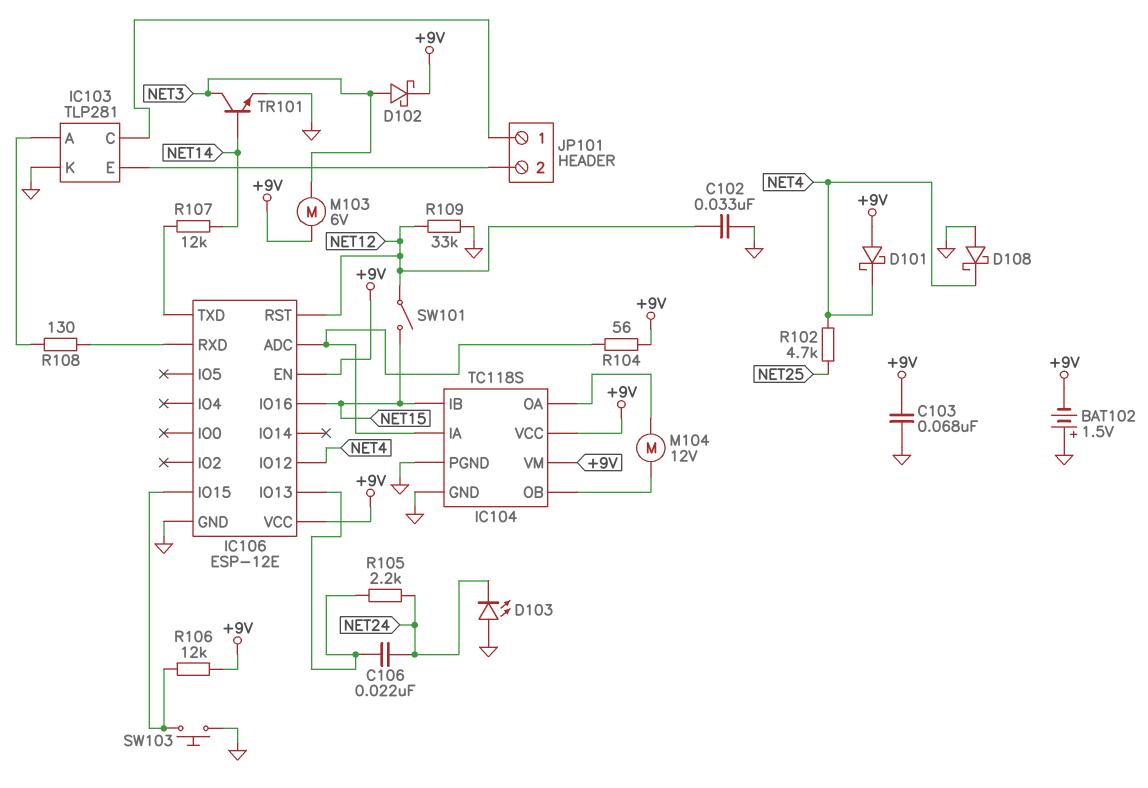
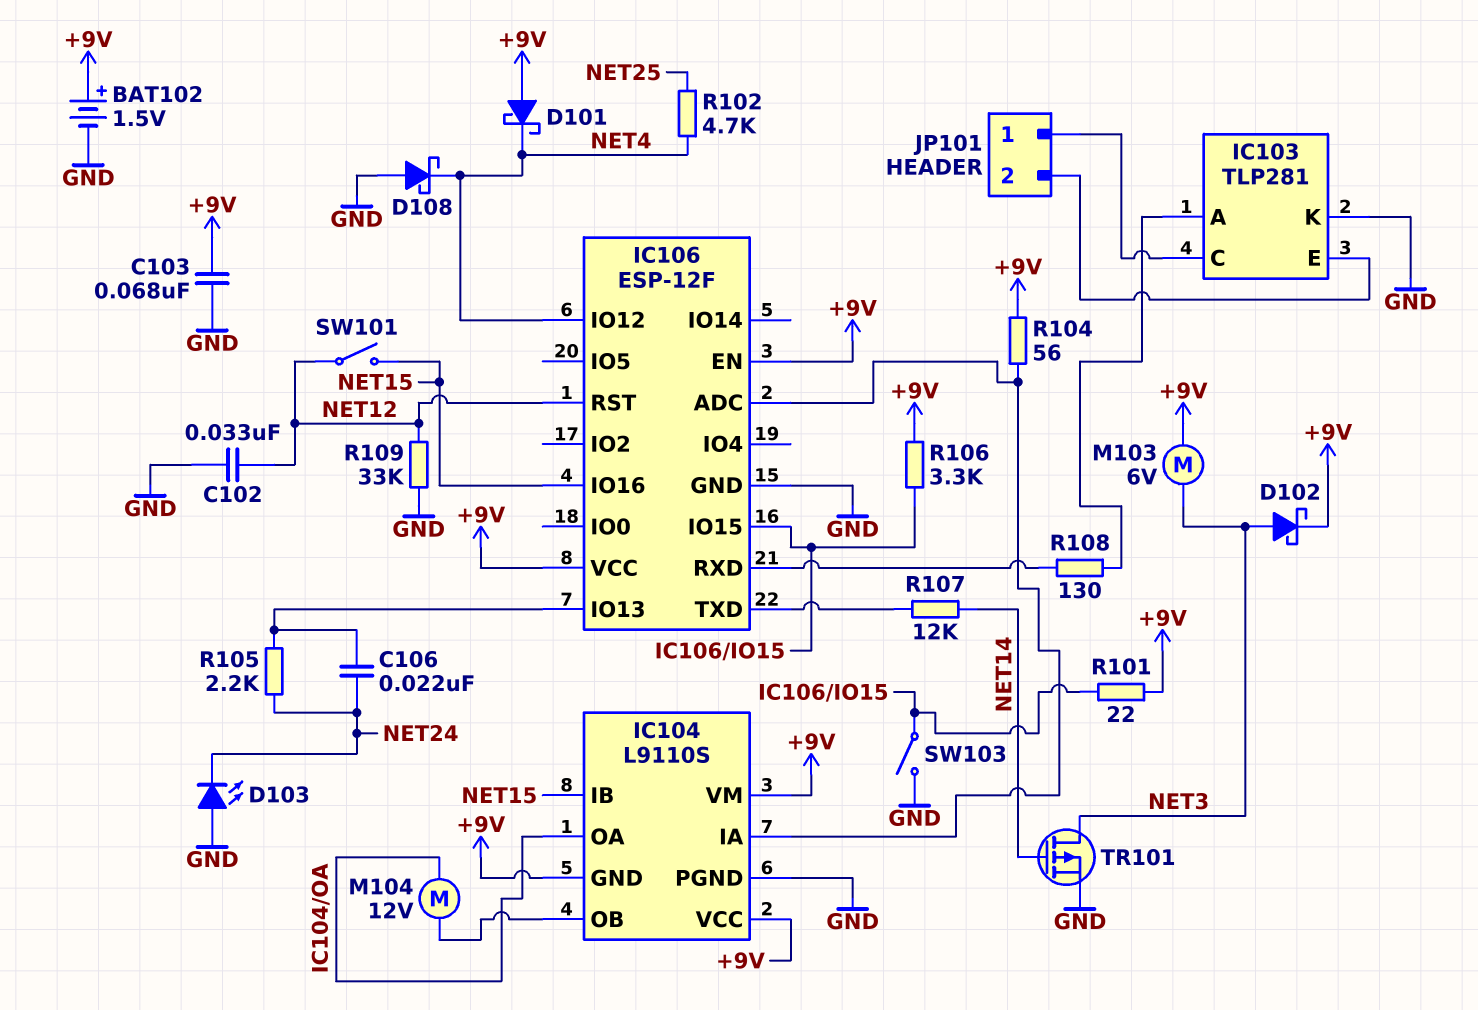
BAT102: 1.5V (plus GND, minus +9V) -> 1.5V (plus +9V, minus GND)
IC104: TC118S -> L9110S
IC104 pin GND: GND -> +9V
IC106: ESP-12E -> ESP-12F
R101: none -> 22 (+9V, IC106/IO15)
R106: 12k (+9V, IC106/IO15) -> 3.3k (+9V, IC106/IO15)
SW103: button (GND, IC106/IO15) -> switch (GND, IC106/IO15)
TR101: NPN (B NET14, C NET3, E GND) -> PMOS (G NET14, D NET3, S GND)

